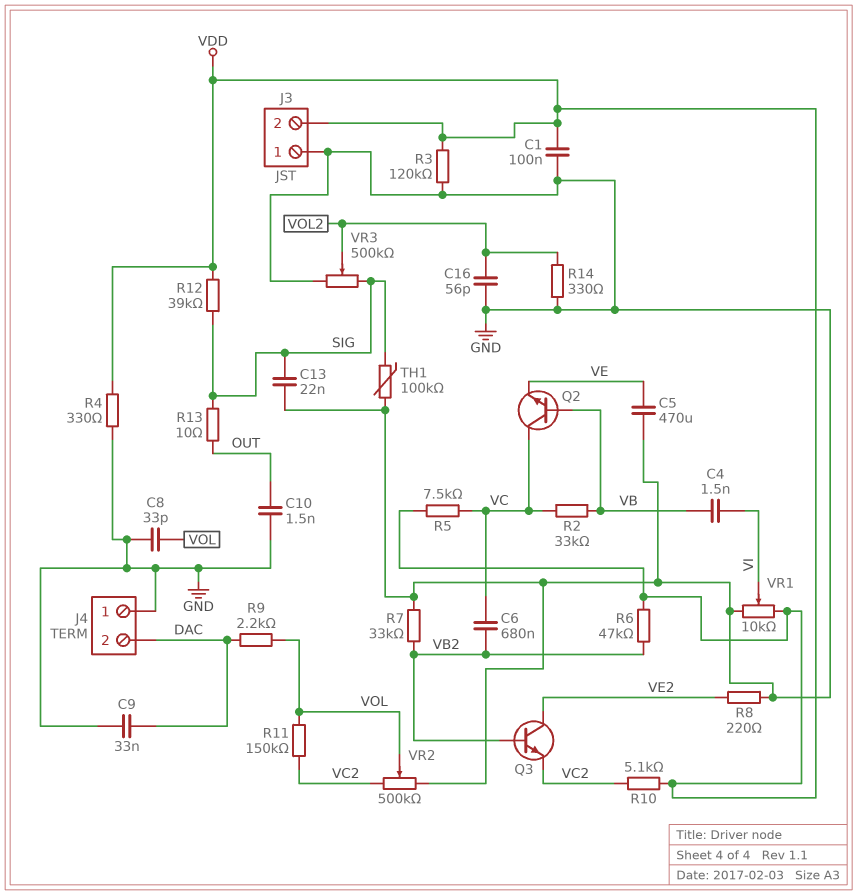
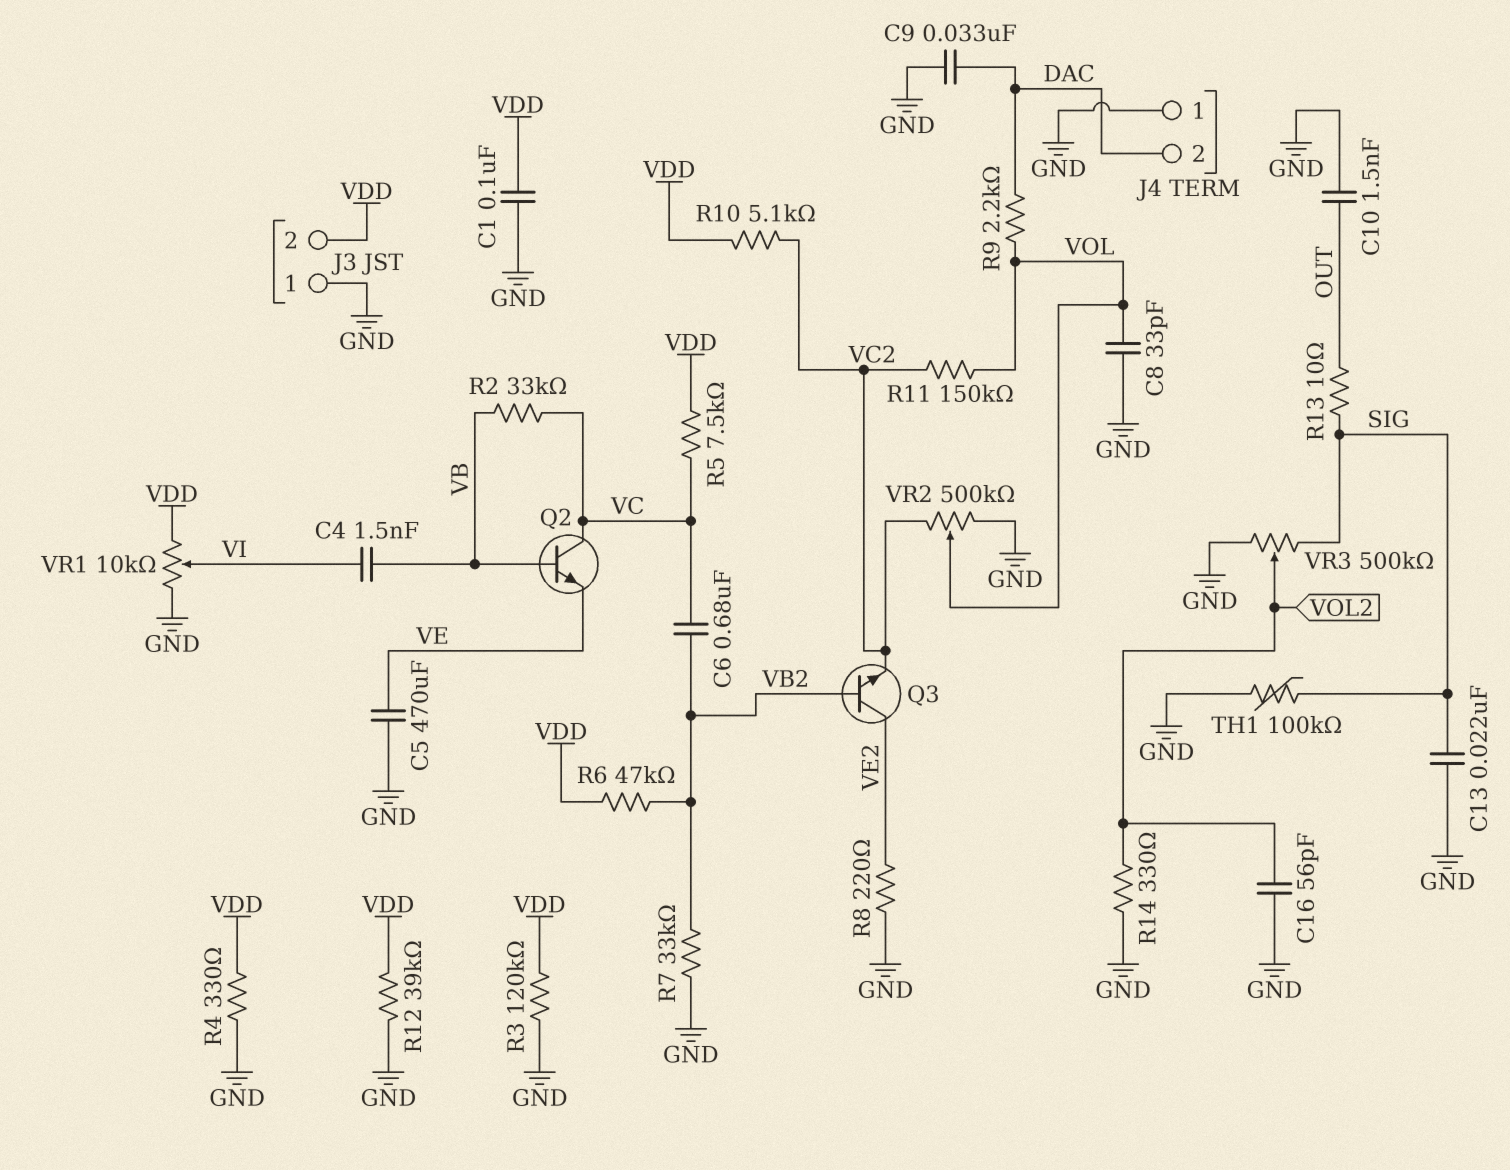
R12: 39k (SIG, VDD) -> 39k (GND, VDD)

